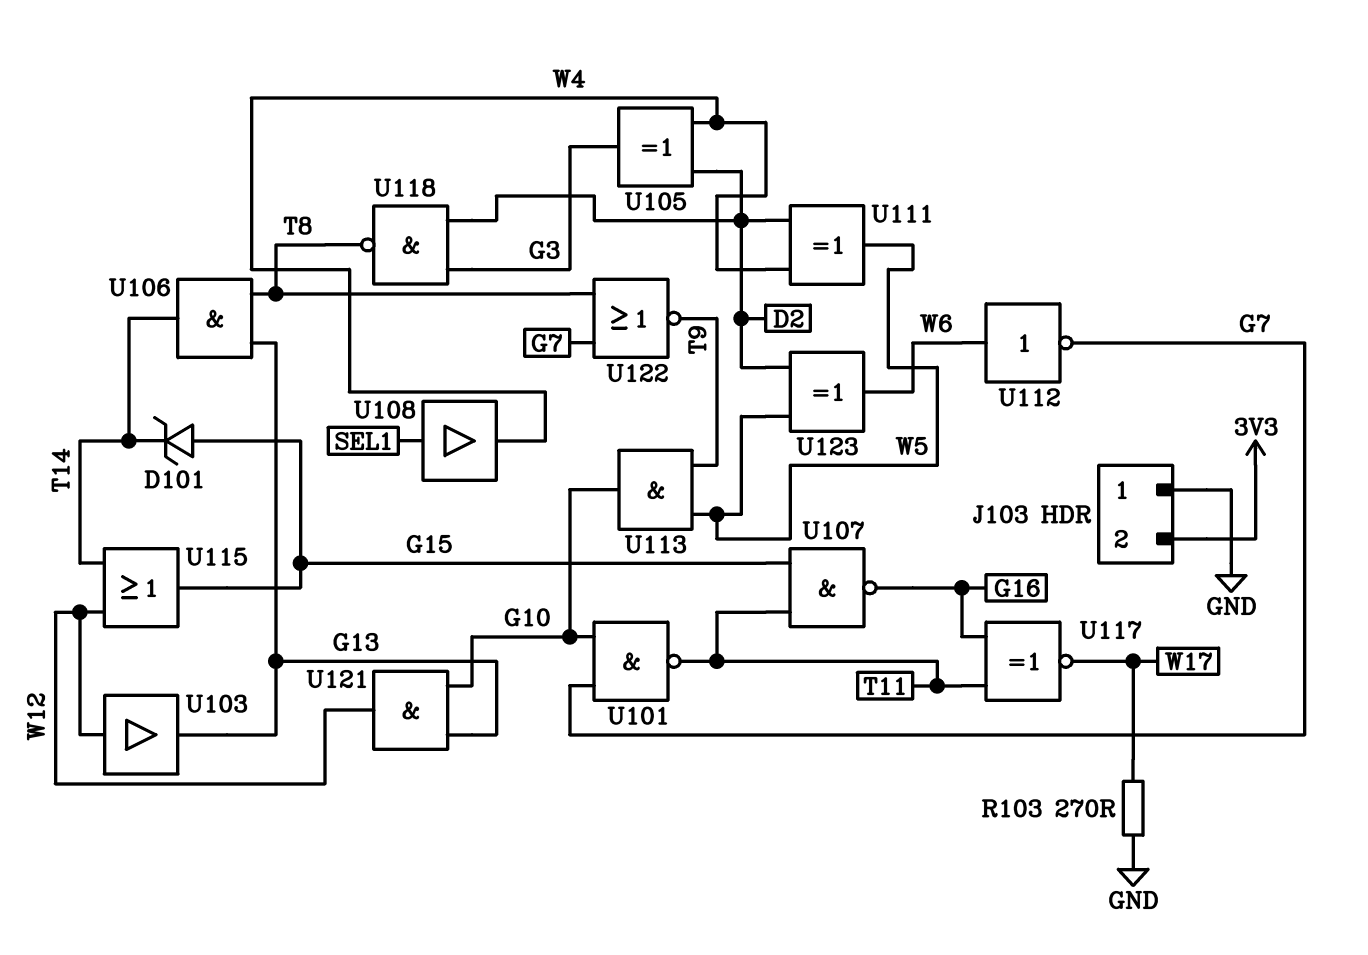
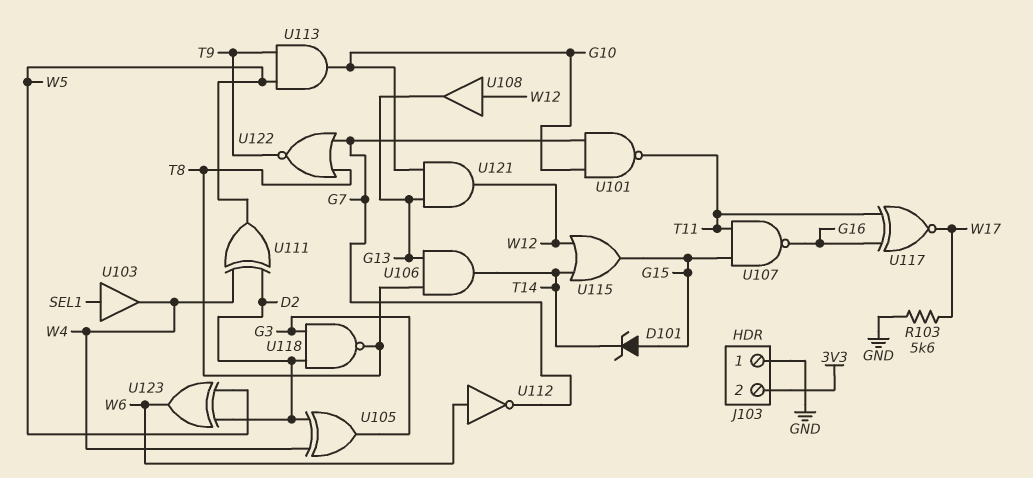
R103: 270 (GND, W17) -> 5.6k (GND, W17)
U103: buffer (in W12, out G13) -> buffer (in SEL1, out W4)
U108: buffer (in SEL1, out W4) -> buffer (in W12, out G13)

